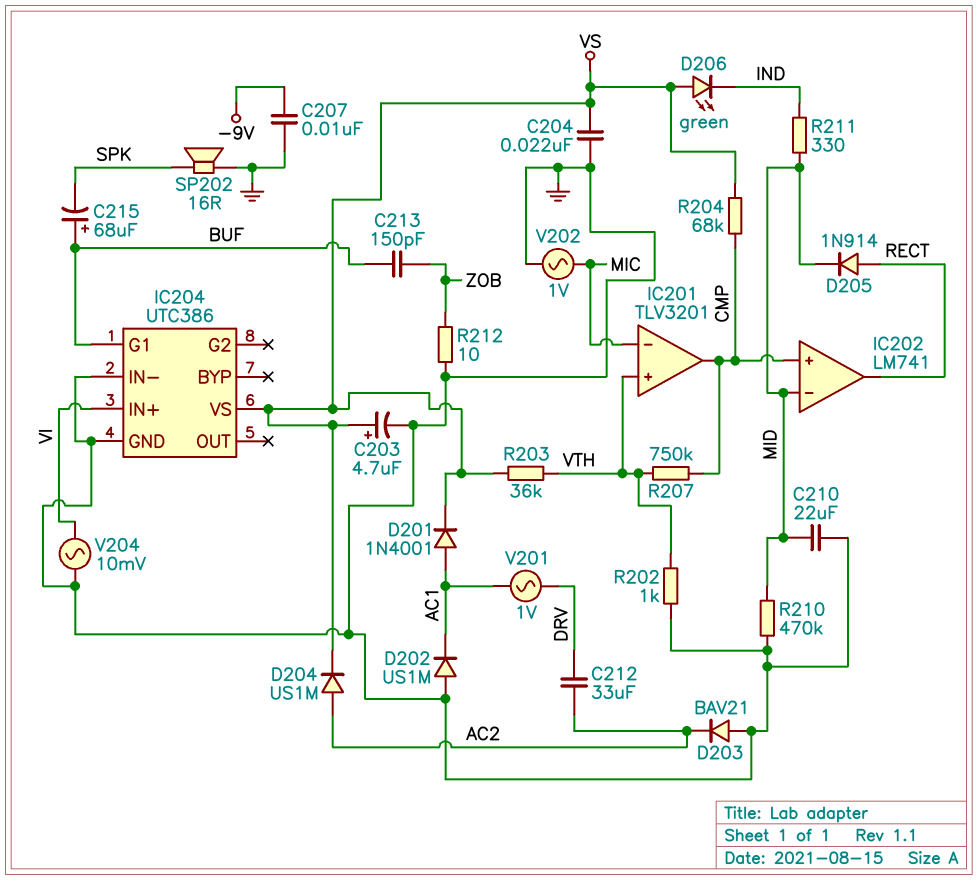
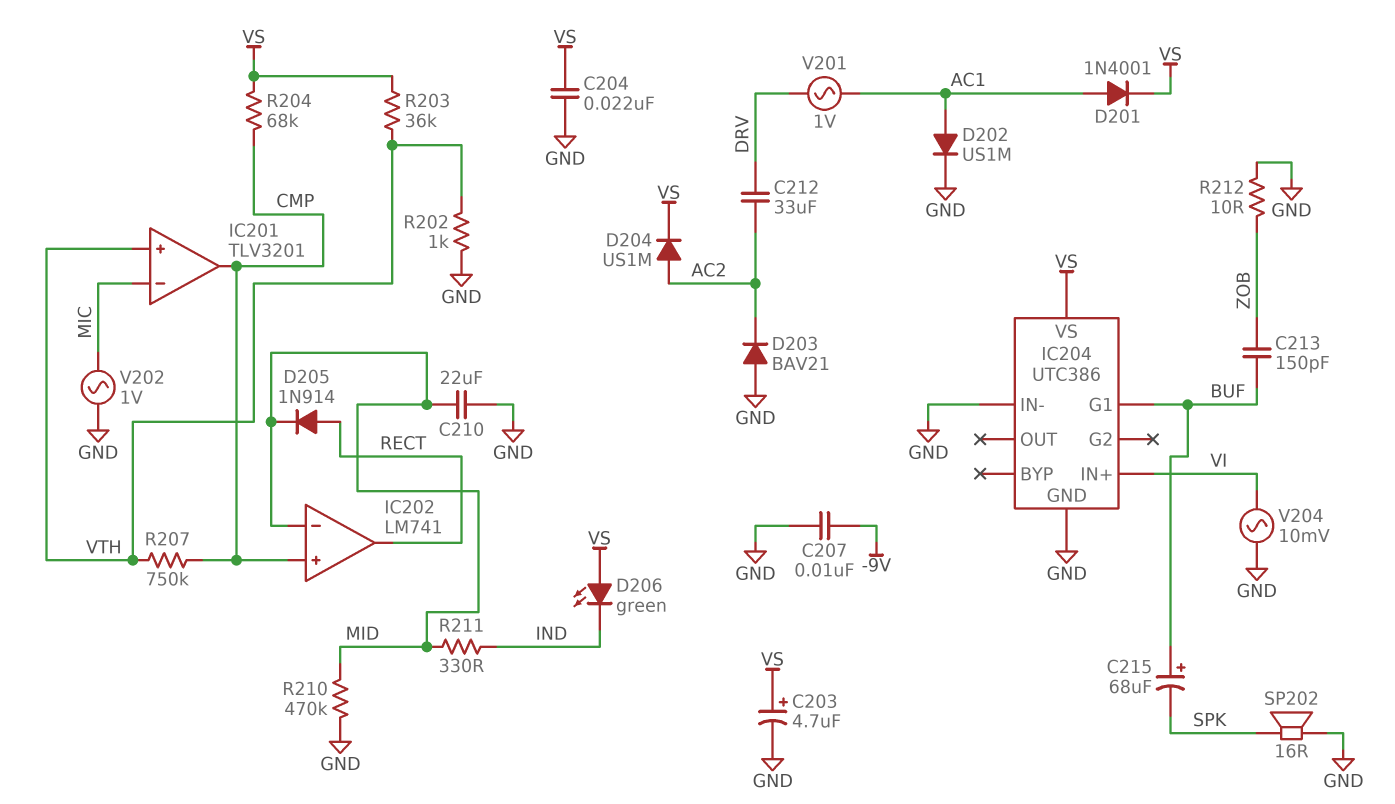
D202: diode US1M (A GND, K AC1) -> diode US1M (A AC1, K GND)

